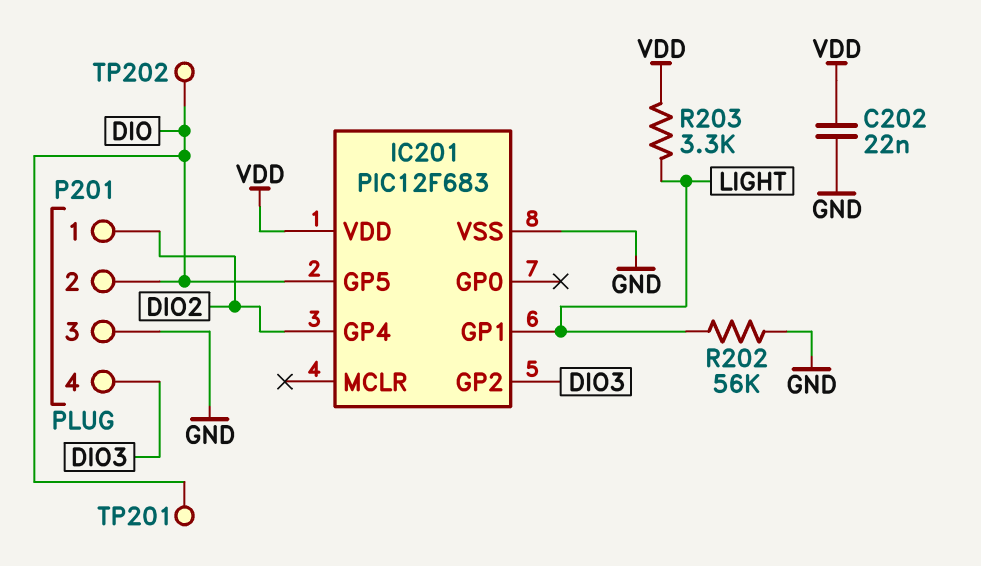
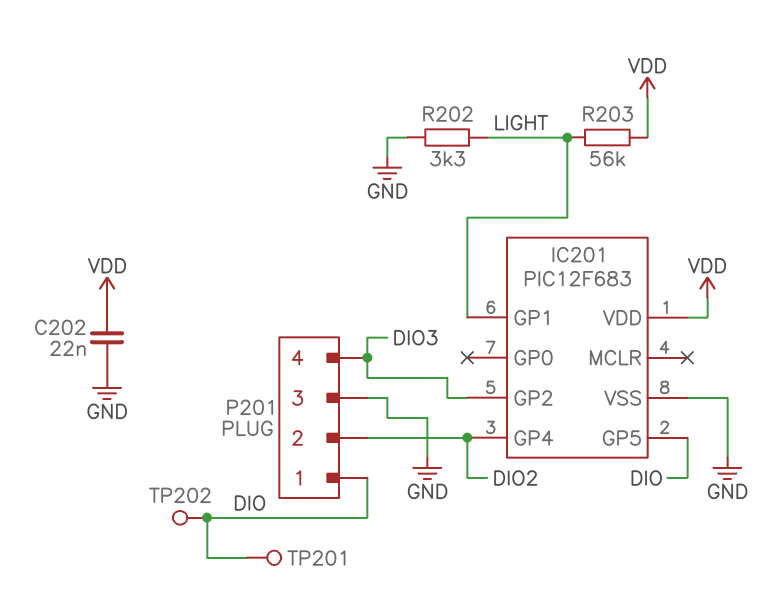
P201 pin 1: DIO2 -> DIO
P201 pin 2: DIO -> DIO2
R202: 56k (GND, LIGHT) -> 3.3k (GND, LIGHT)
R203: 3.3k (LIGHT, VDD) -> 56k (LIGHT, VDD)

